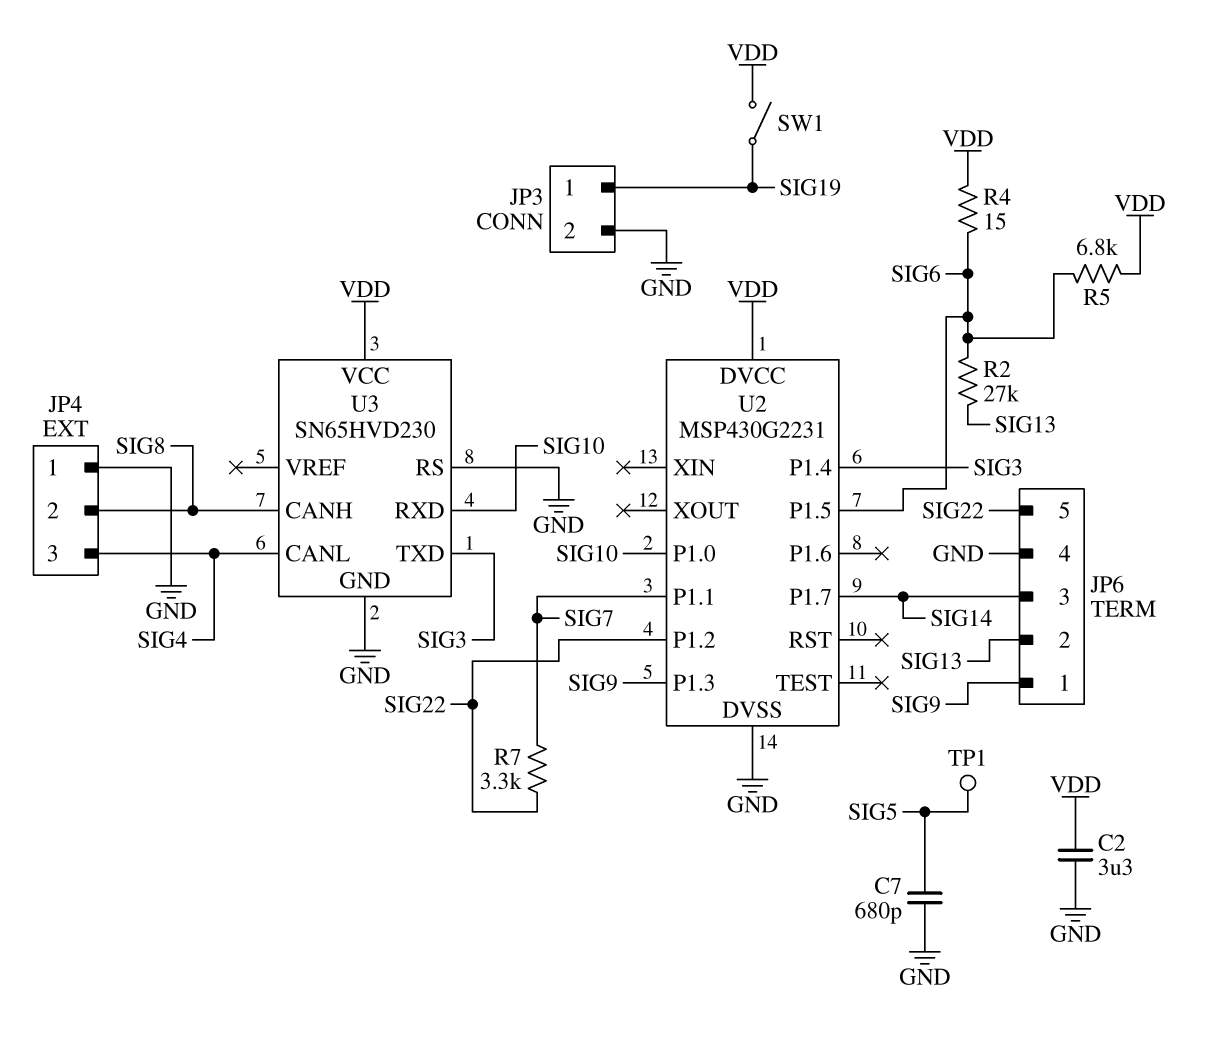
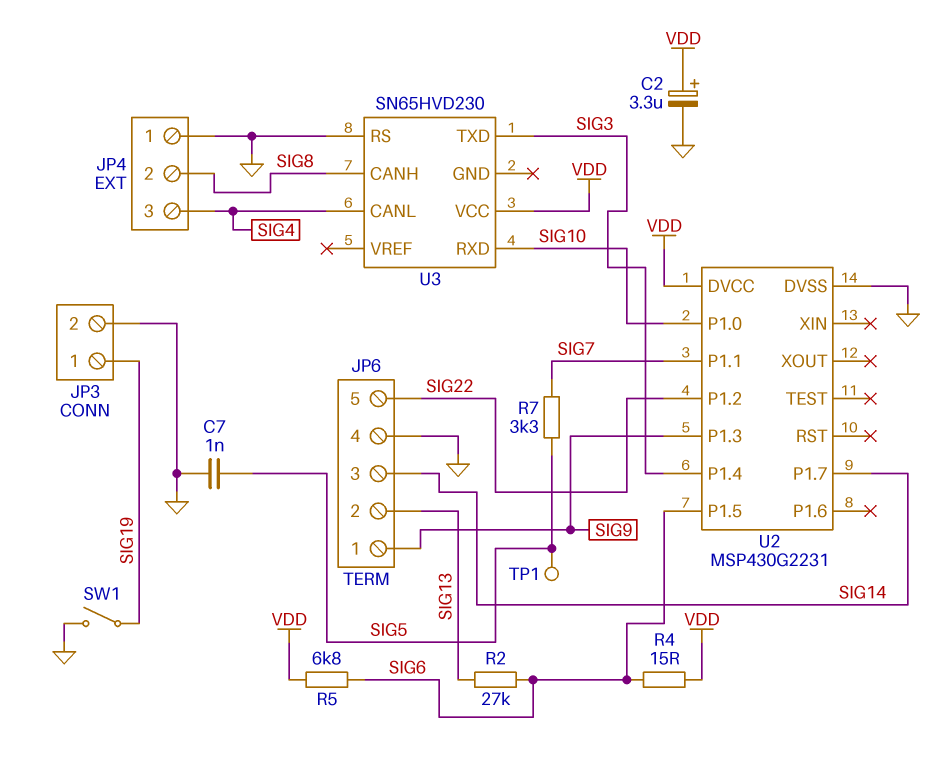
C2: 3.3uF (GND, VDD) -> 3.3uF (plus VDD, minus GND)
C7: 680pF (GND, SIG5) -> 1nF (GND, SIG5)
R7: 3.3k (SIG7, SIG22) -> 3.3k (SIG5, SIG7)
SW1: switch (SIG19, VDD) -> switch (GND, SIG19)
U3 pin GND: GND -> none

